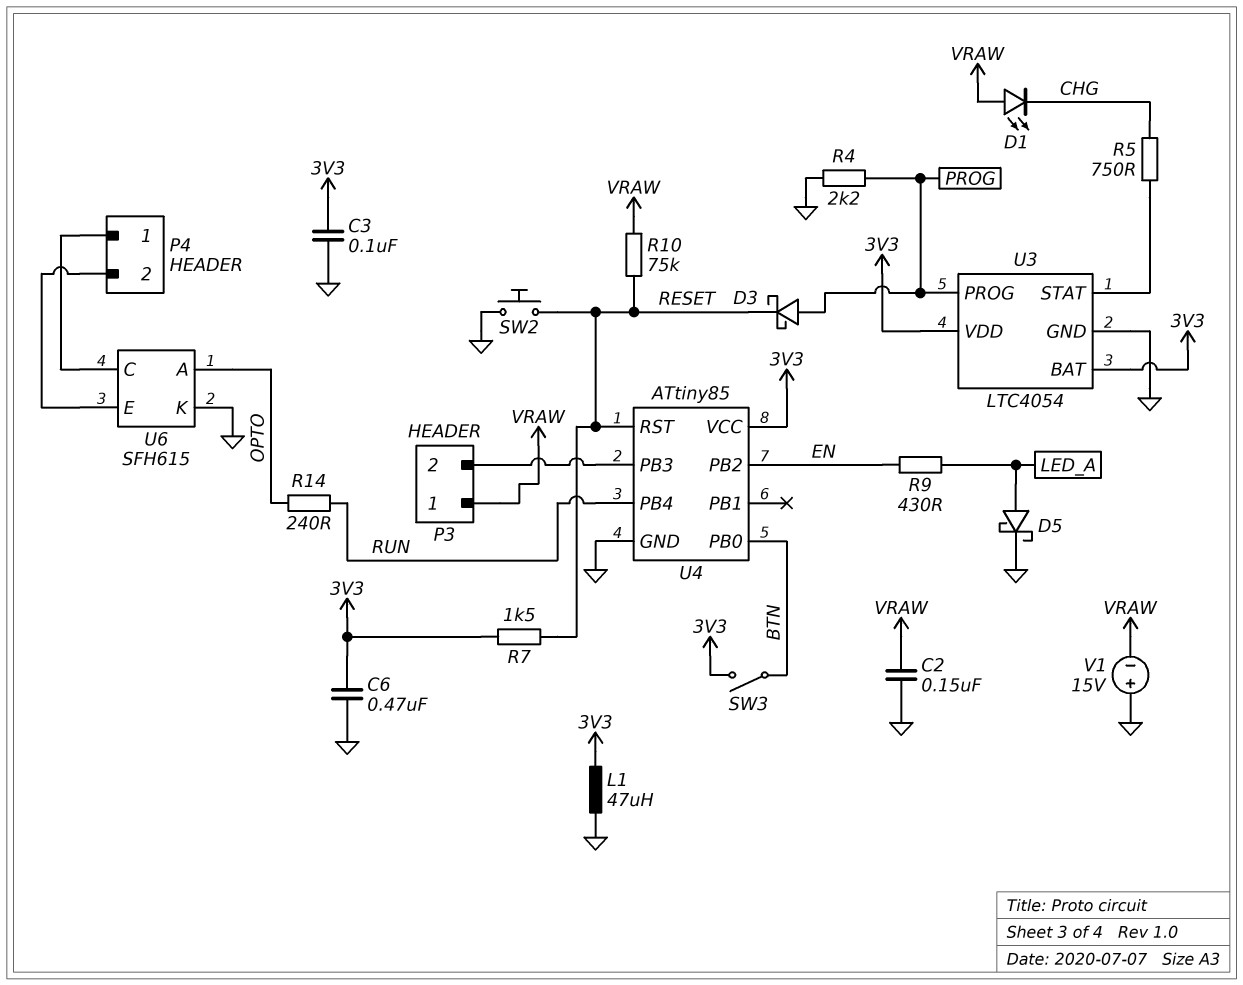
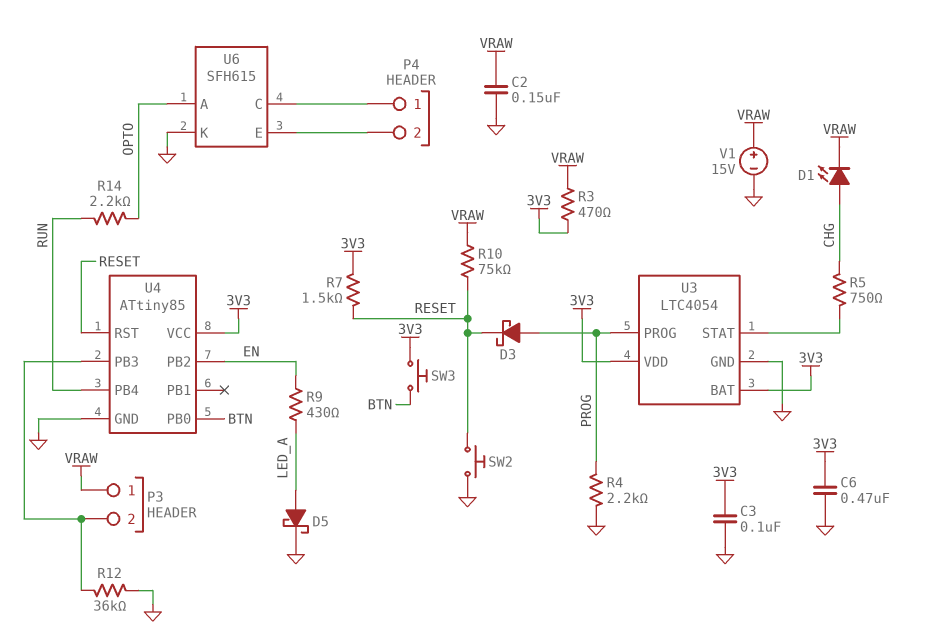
D1: LED (A VRAW, K CHG) -> LED (A CHG, K VRAW)
L1: 47uH (3V3, GND) -> none
R3: none -> 470 (3V3, VRAW)
R12: none -> 36k (GND, P3/2)
R14: 240 (OPTO, RUN) -> 2.2k (OPTO, RUN)
SW3: switch (3V3, BTN) -> button (3V3, BTN)
V1: 15V (plus GND, minus VRAW) -> 15V (plus VRAW, minus GND)

